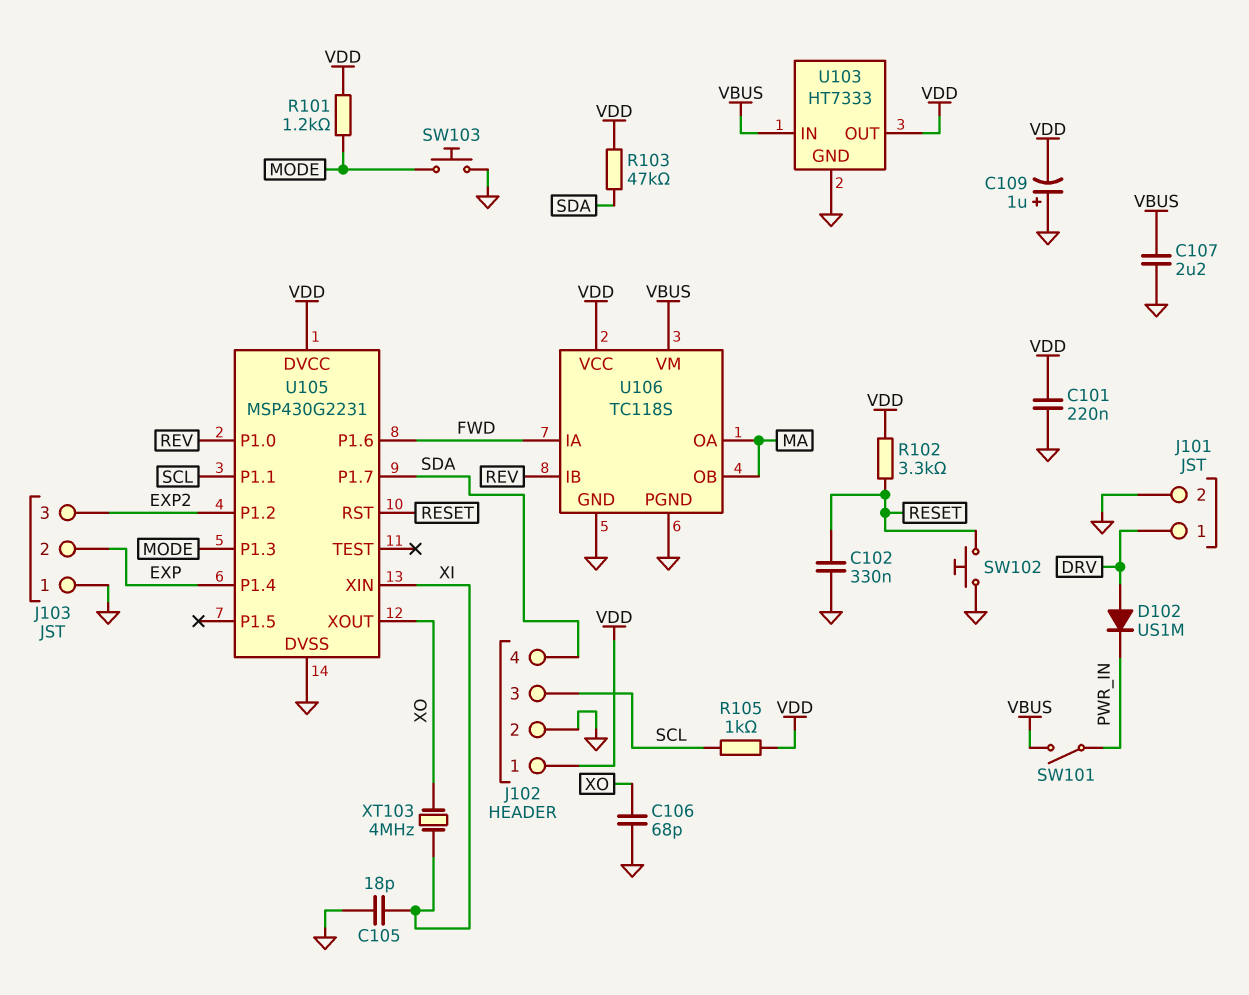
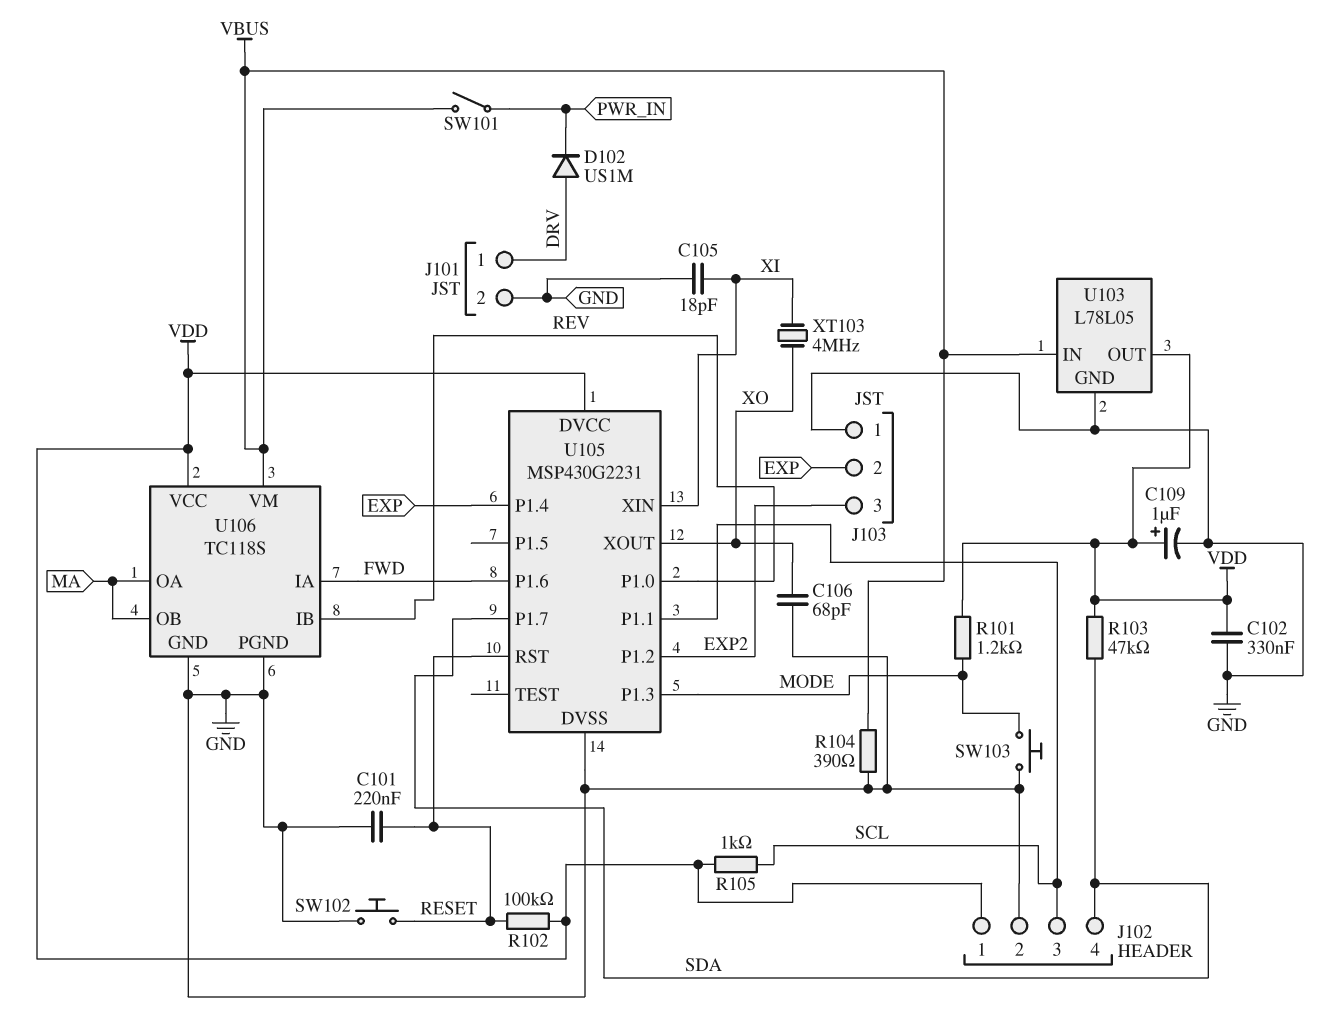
C101: 220nF (GND, VDD) -> 220nF (GND, RESET)
C102: 330nF (GND, RESET) -> 330nF (GND, VDD)
C107: 2.2uF (GND, VBUS) -> none
C109: 1uF (plus GND, minus VDD) -> 1uF (plus VDD, minus GND)
R102: 3.3k (RESET, VDD) -> 100k (RESET, VDD)
R104: none -> 390 (GND, VBUS)
U103: HT7333 -> L78L05

